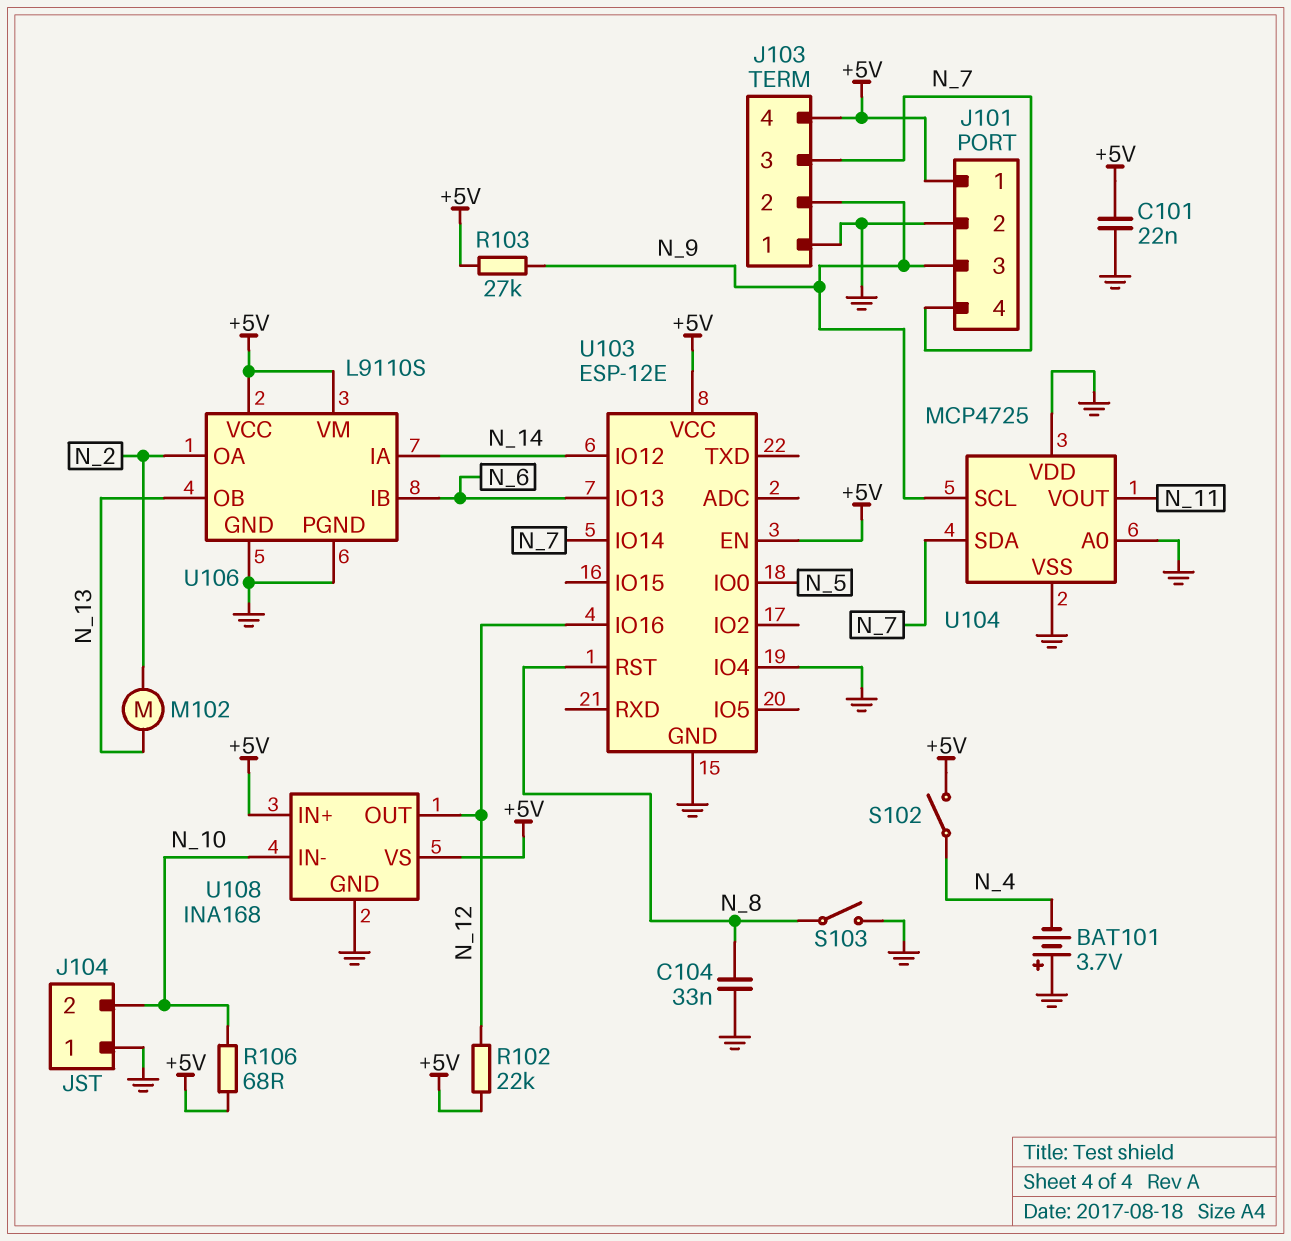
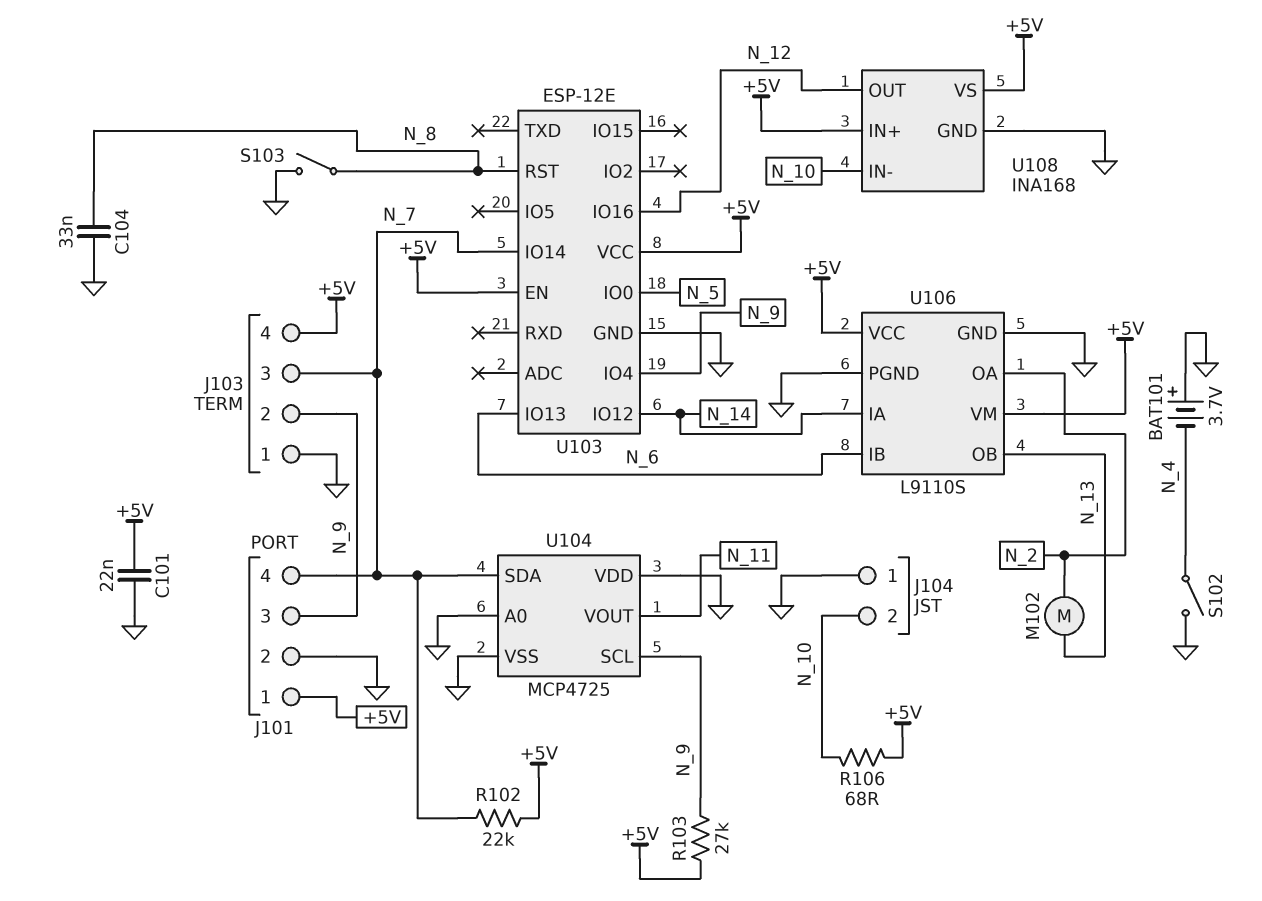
R102: 22k (+5V, N_12) -> 22k (+5V, N_7)
S102: switch (+5V, N_4) -> switch (GND, N_4)
U103 pin IO4: GND -> N_9

